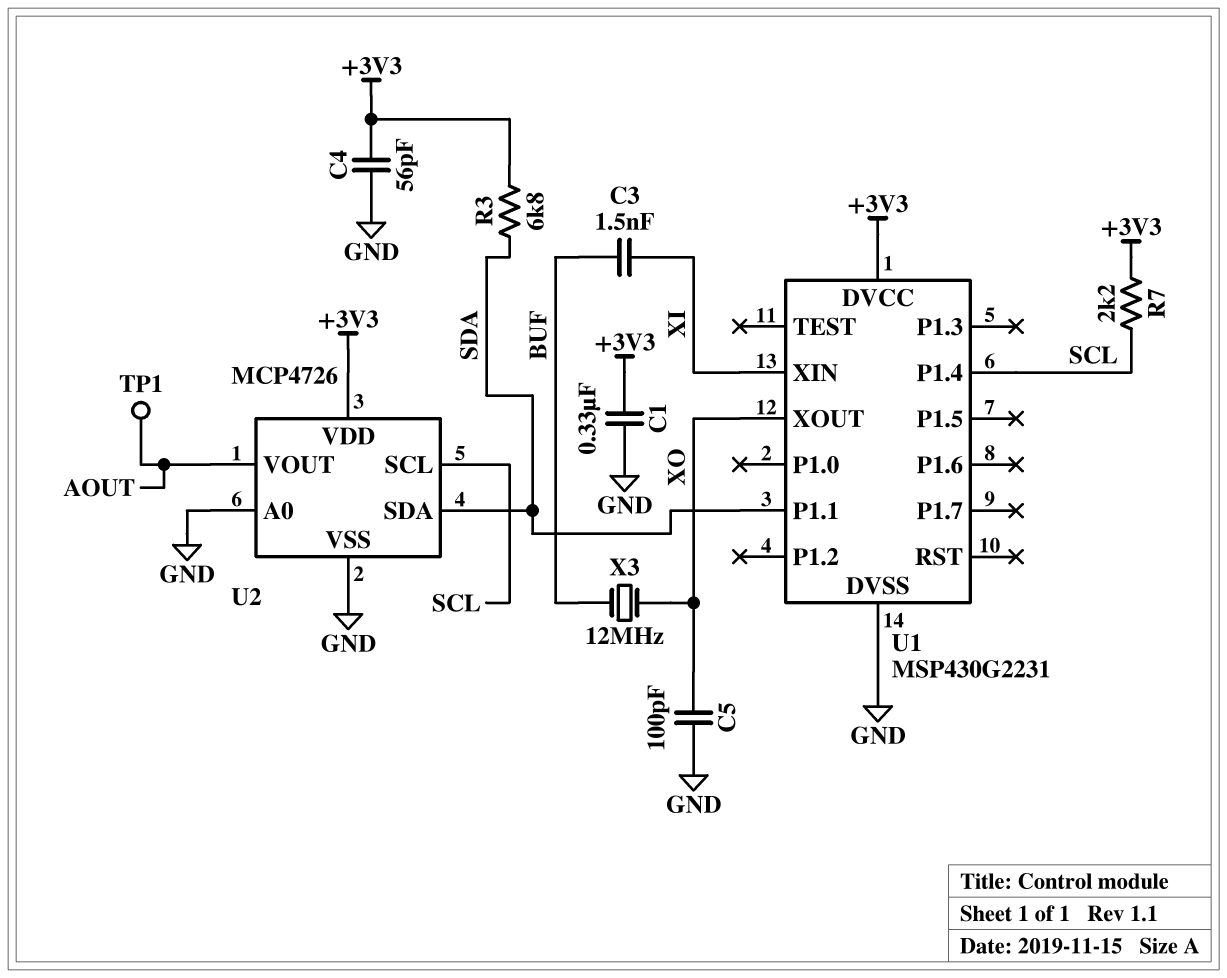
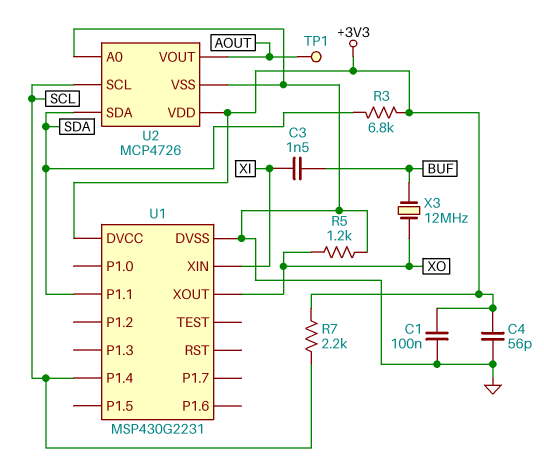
C1: 330nF (+3V3, GND) -> 100nF (+3V3, GND)
C5: 100pF (GND, XO) -> none
R5: none -> 1.2k (GND, XO)

